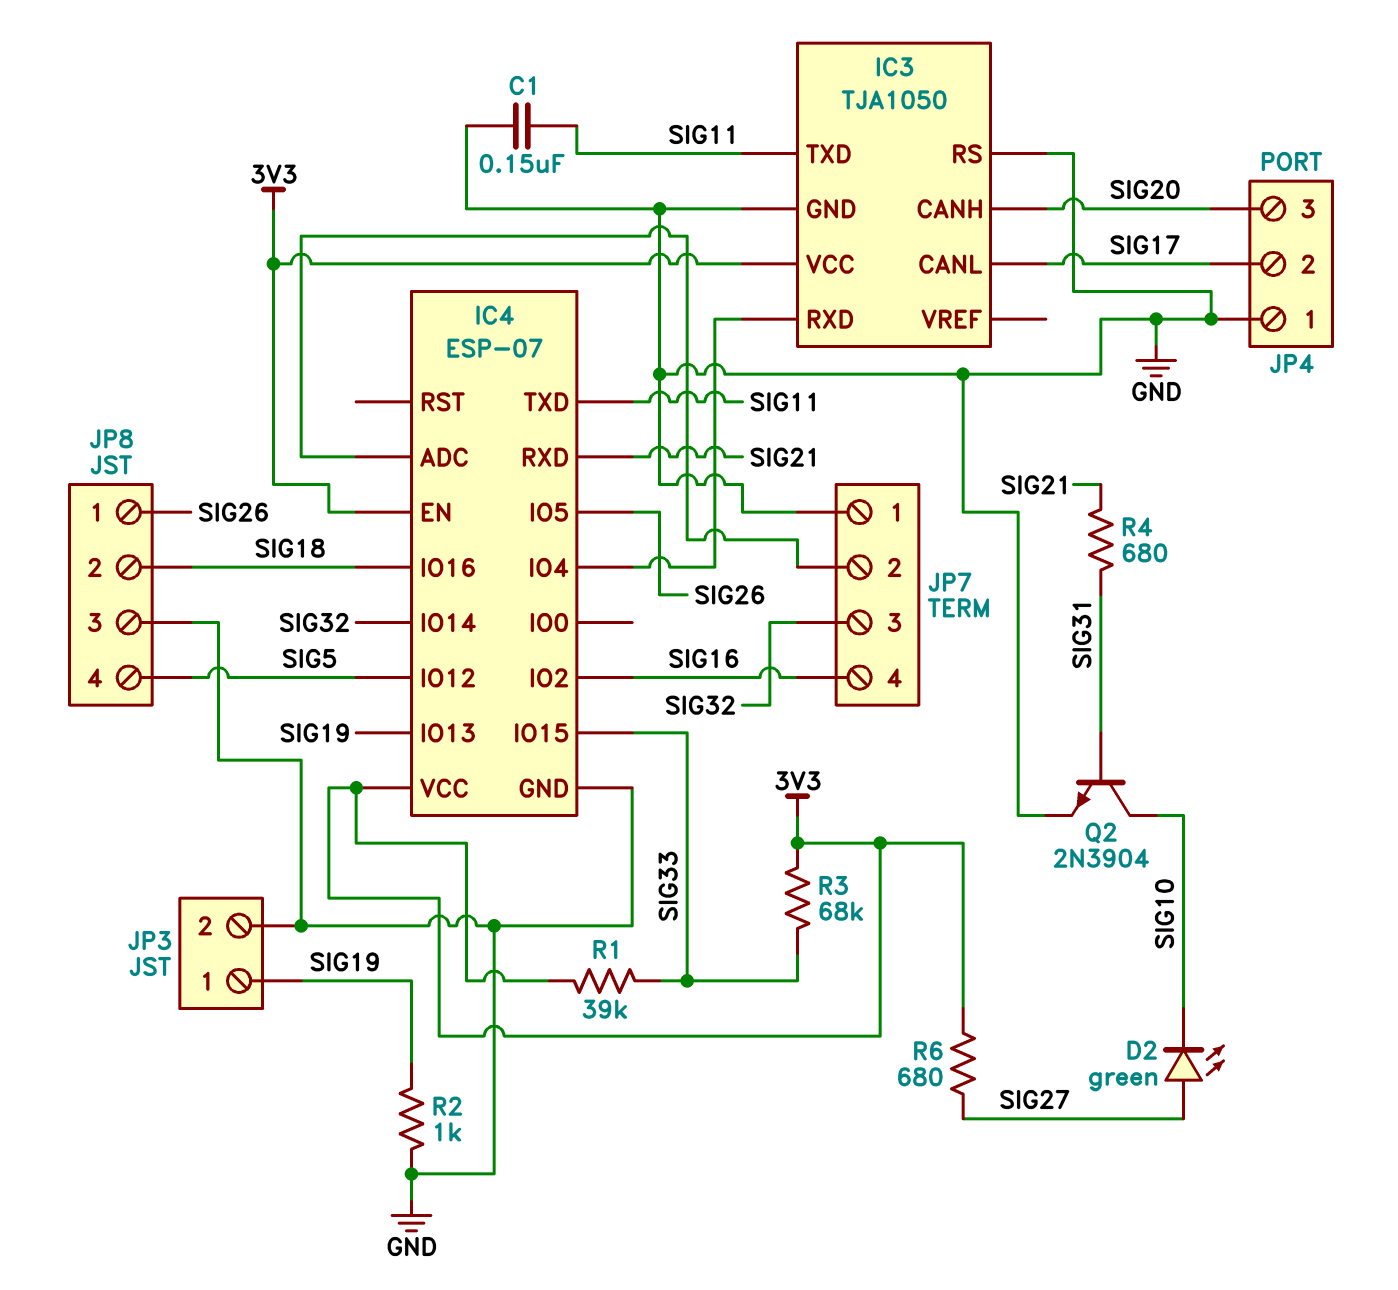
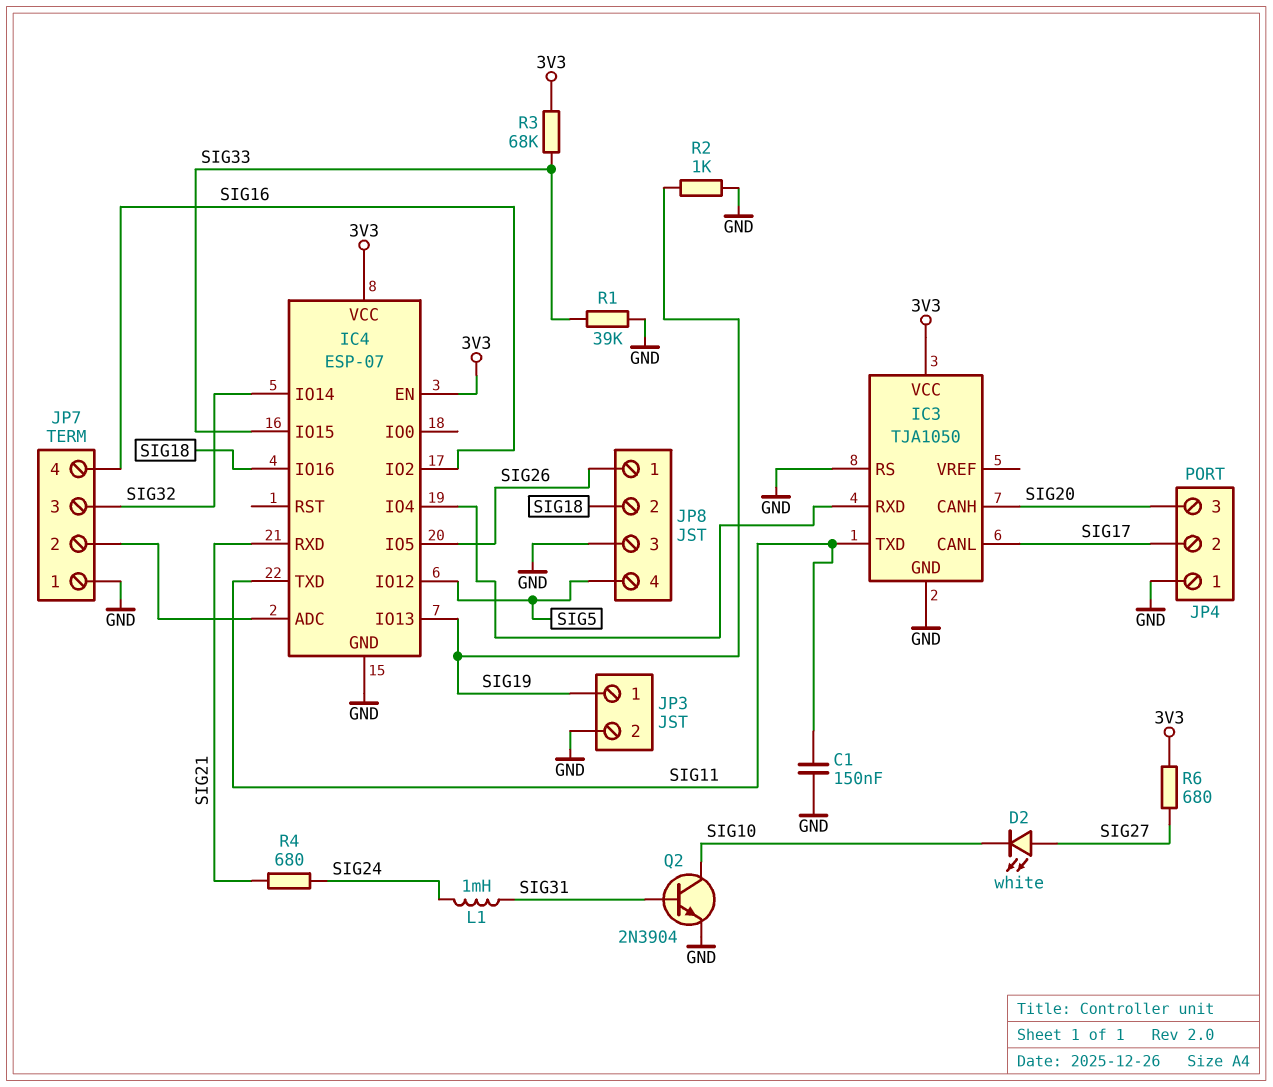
D2: LED green (A SIG27, K SIG10) -> LED white (A SIG27, K SIG10)
L1: none -> 1mH (SIG24, SIG31)
R1: 39k (3V3, SIG33) -> 39k (GND, SIG33)
R4: 680 (SIG21, SIG31) -> 680 (SIG21, SIG24)

